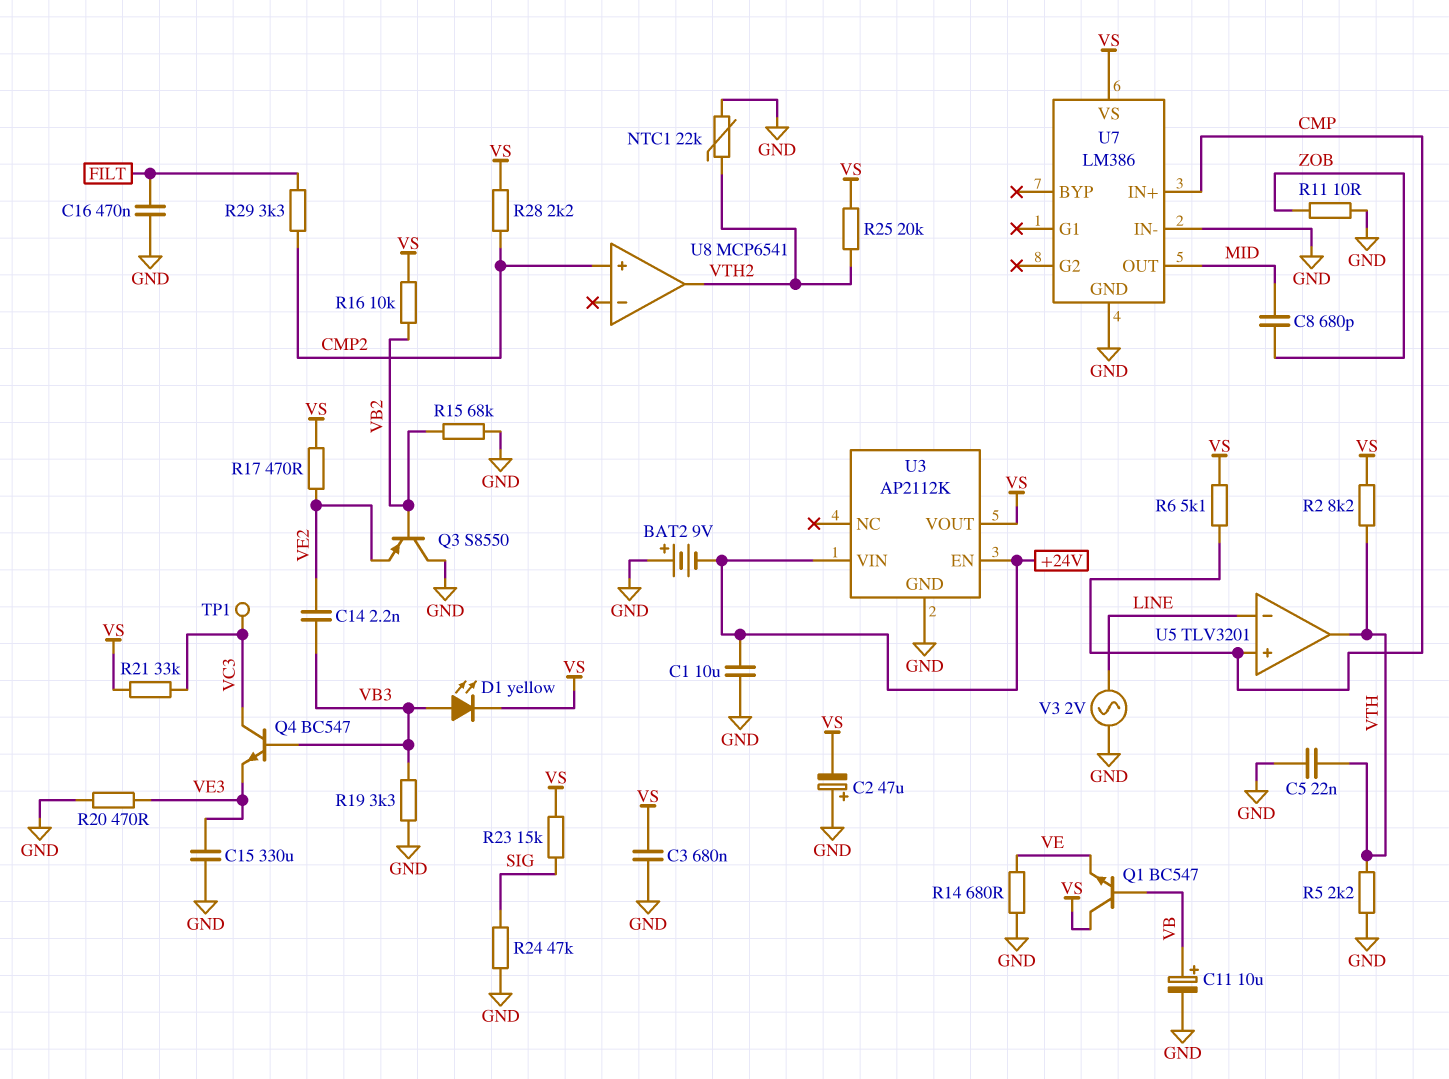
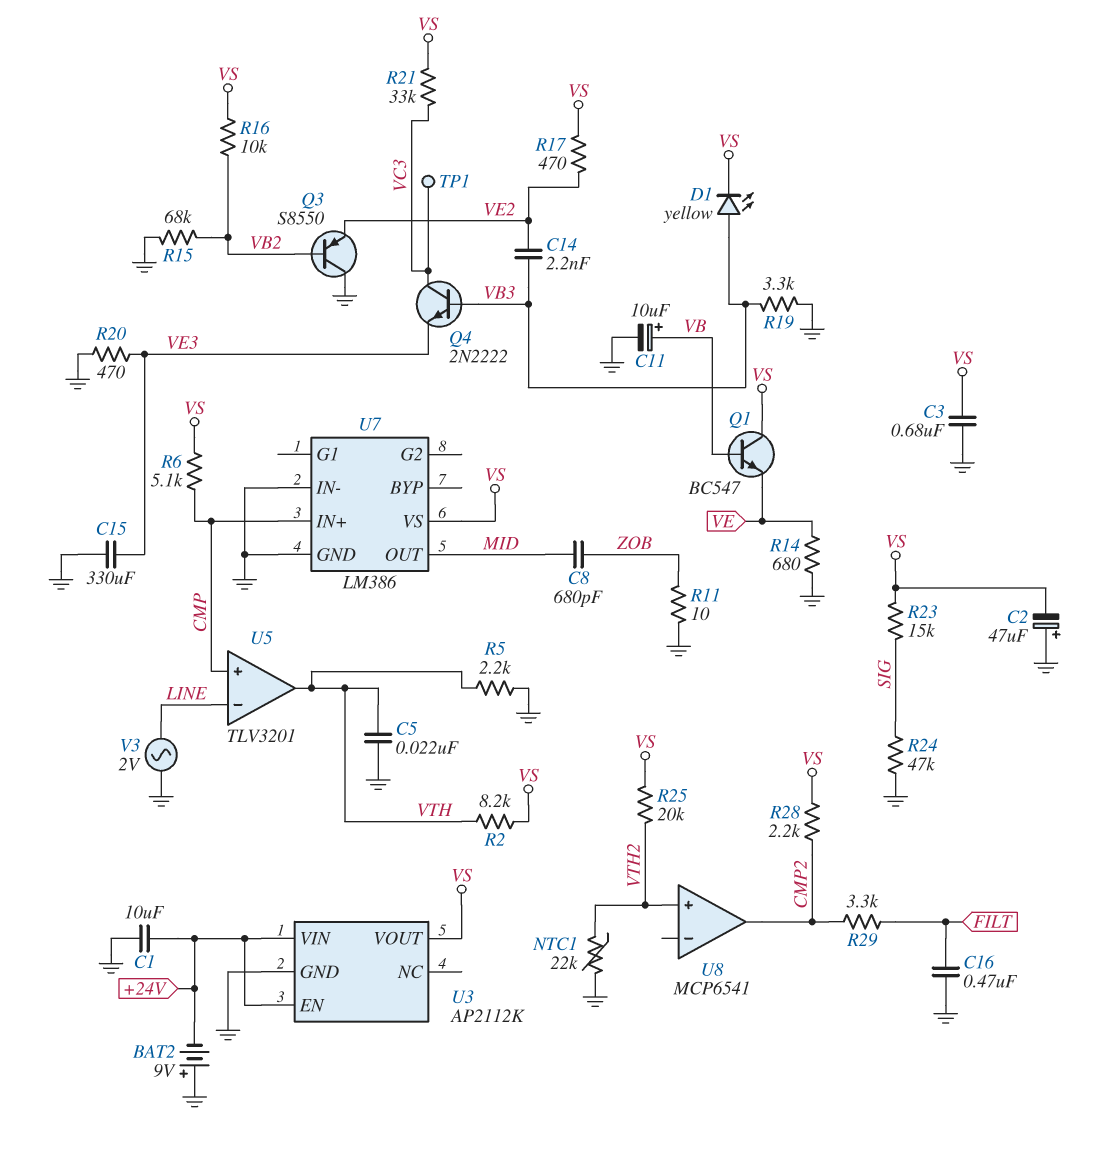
Q4: NPN BC547 (B VB3, C VC3, E VE3) -> NPN 2N2222 (B VB3, C VC3, E VE3)
U8 pin in+: CMP2 -> VTH2
U8 pin out: VTH2 -> CMP2

